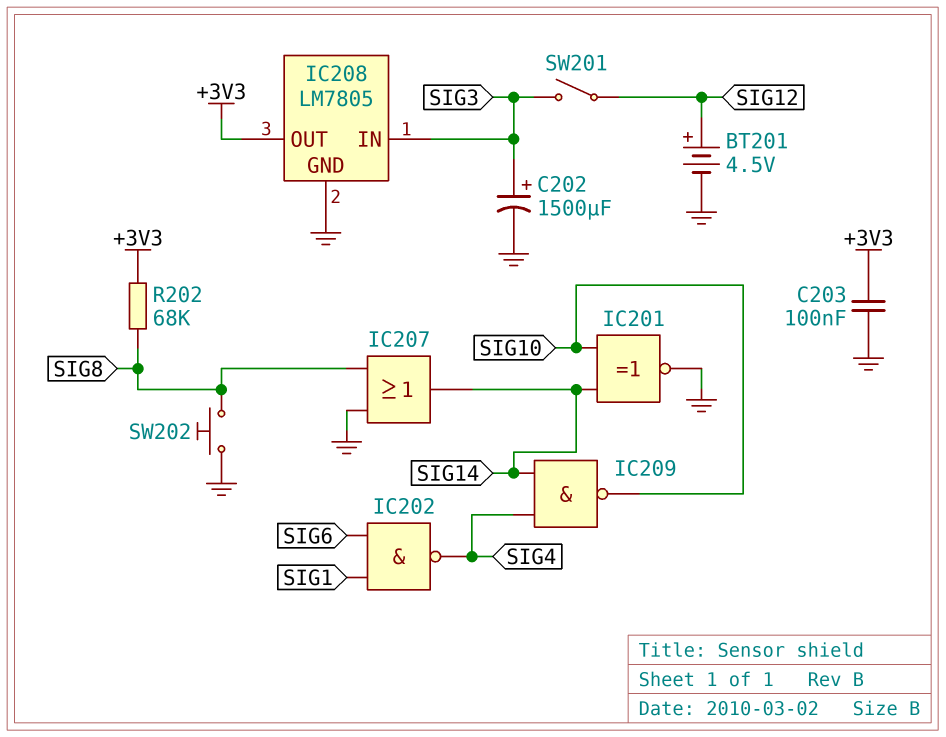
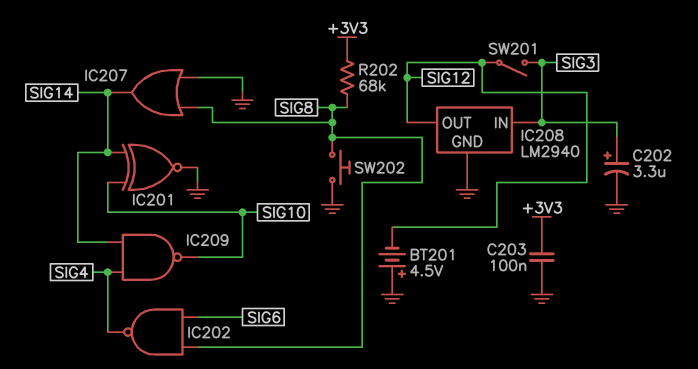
BT201: 4.5V (plus SIG12, minus GND) -> 4.5V (plus GND, minus SIG12)
C202: 1500uF (plus SIG3, minus GND) -> 3.3uF (plus SIG3, minus GND)
IC202: NAND (in SIG1, in SIG6, out SIG4) -> NAND (in SIG6, in SIG8, out SIG4)
IC208: LM7805 -> LM2940
IC208 pin OUT: +3V3 -> SIG12

